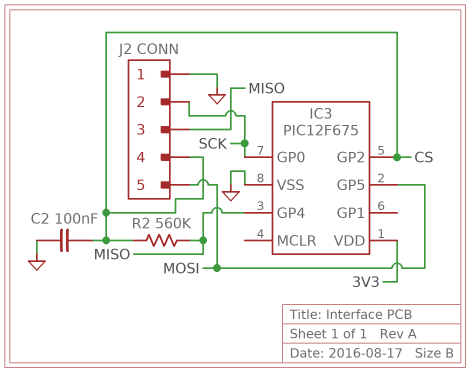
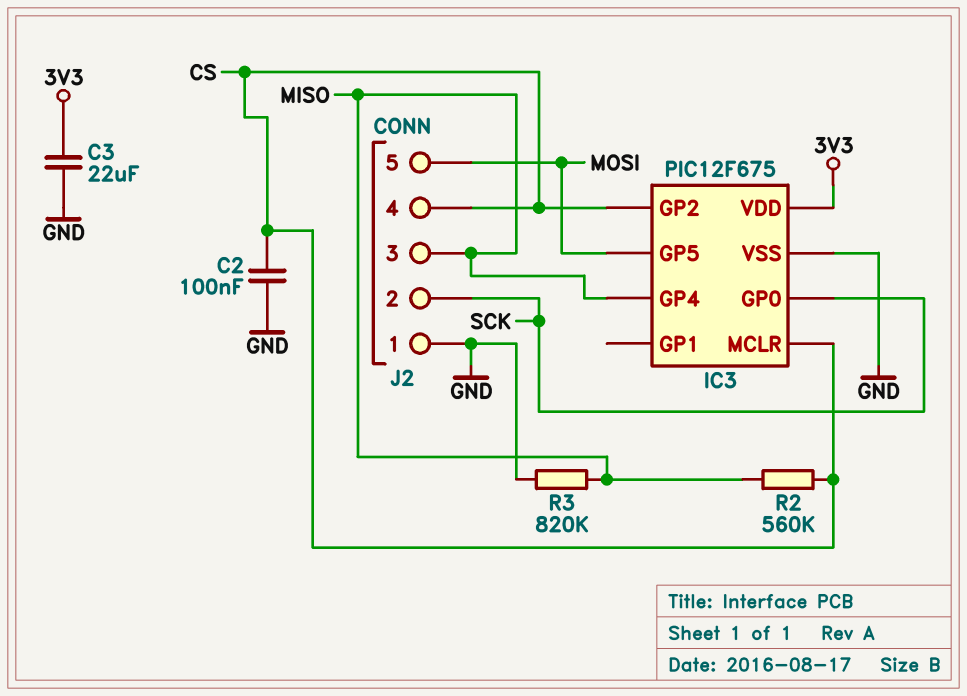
C3: none -> 22uF (3V3, GND)
IC3 pin MCLR: none -> CS
R3: none -> 820k (GND, MISO)

